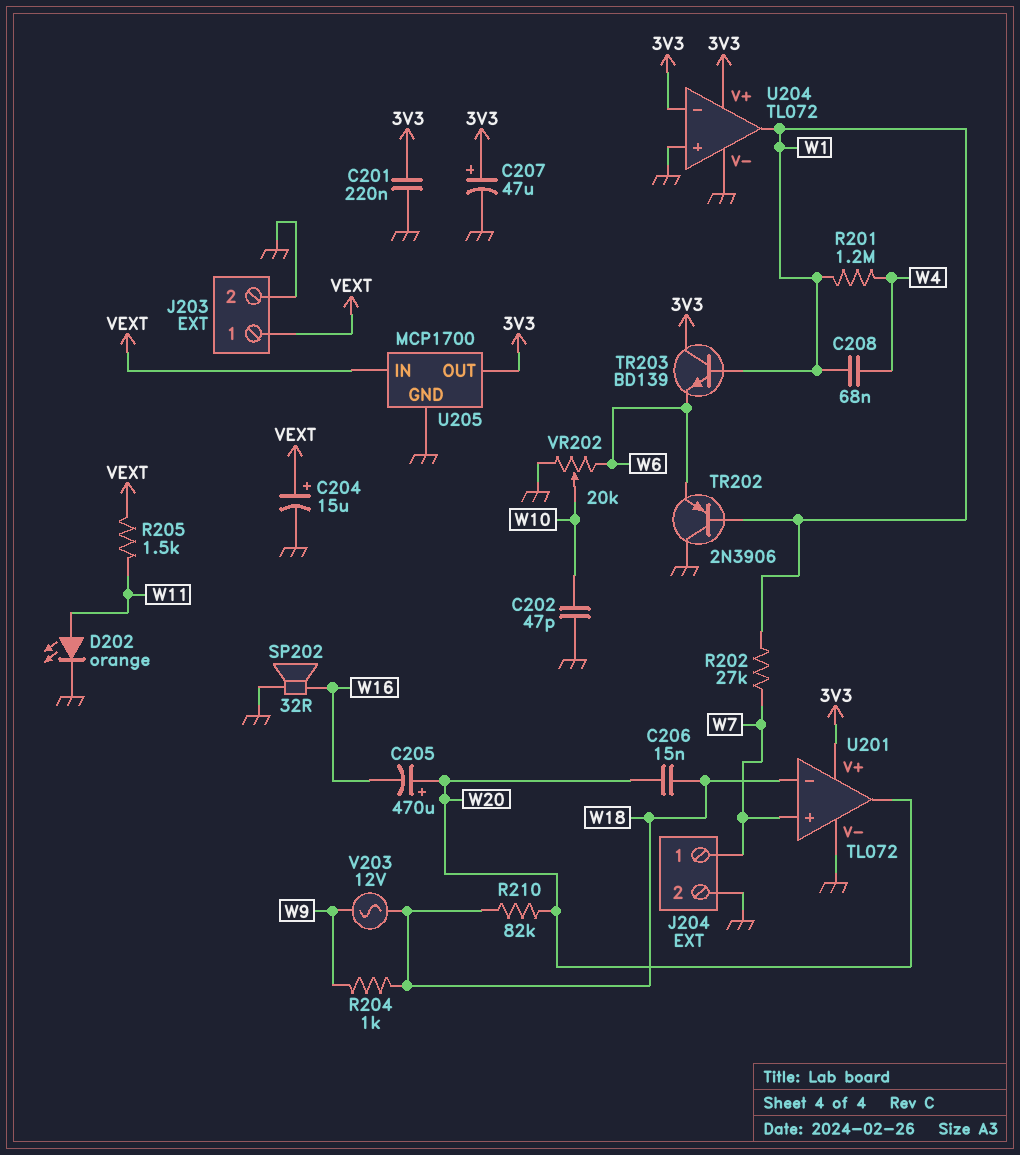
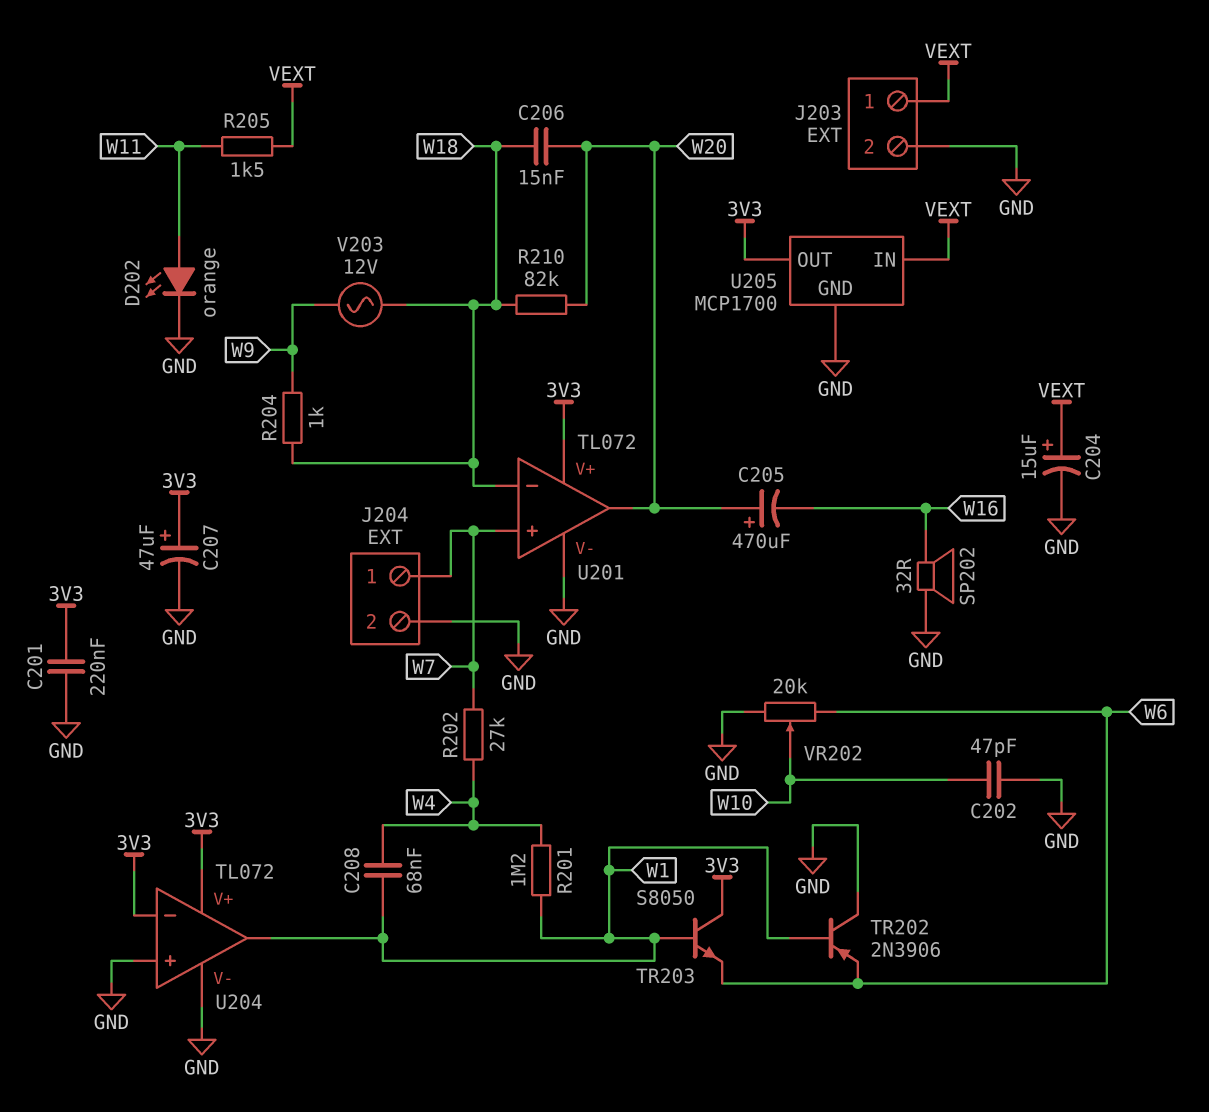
R202: 27k (W1, W7) -> 27k (W4, W7)
TR203: NPN BD139 (B W1, C 3V3, E W6) -> NPN S8050 (B W1, C 3V3, E W6)

